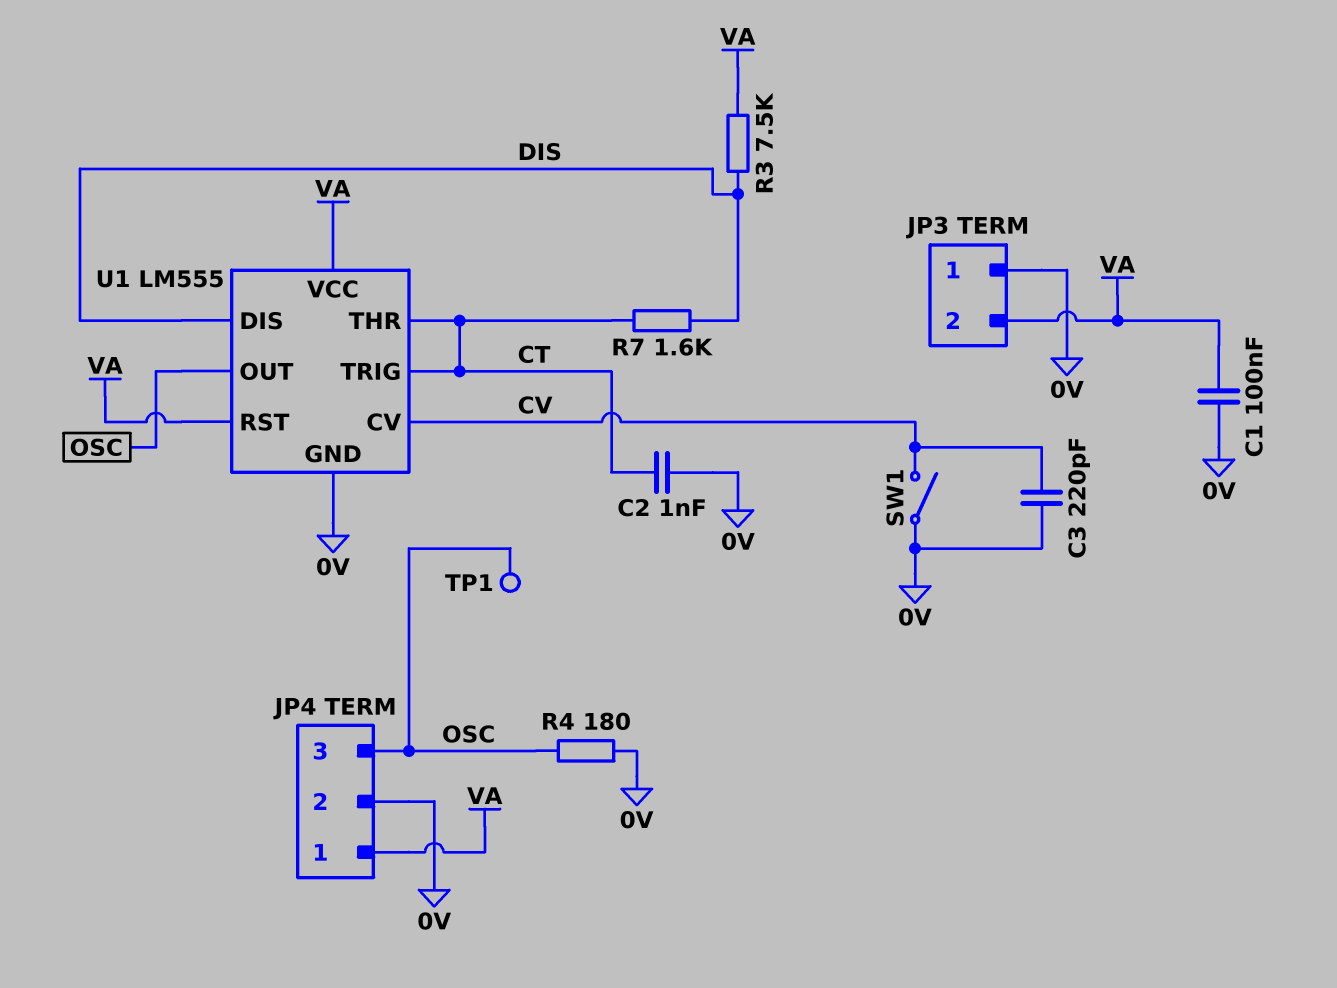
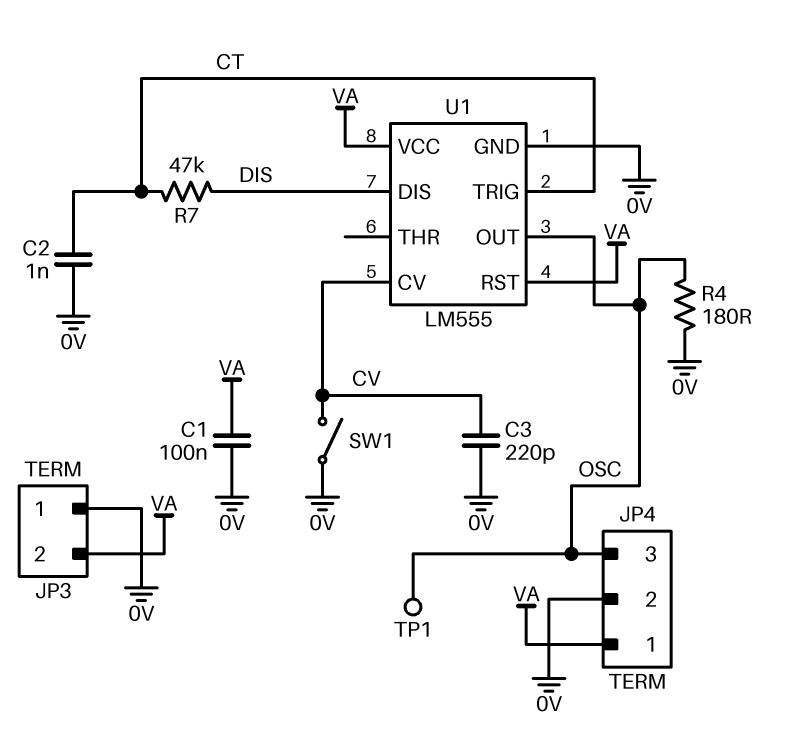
R3: 7.5k (DIS, VA) -> none
R7: 1.6k (CT, DIS) -> 47k (CT, DIS)
U1 pin THR: CT -> none

